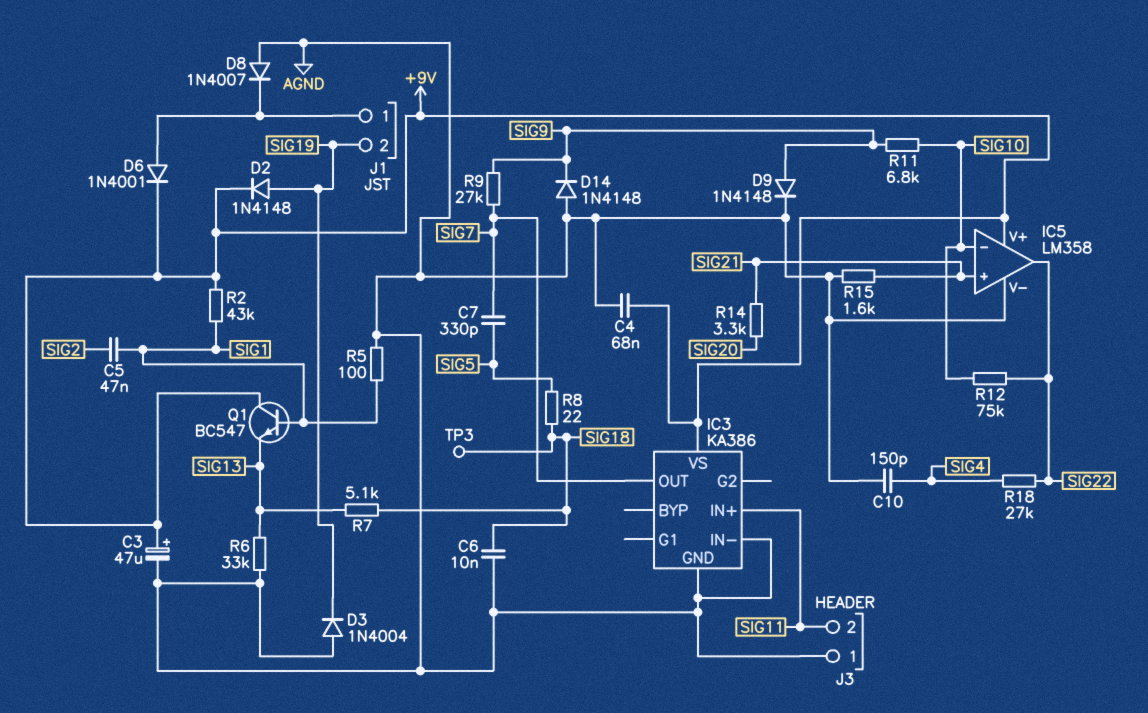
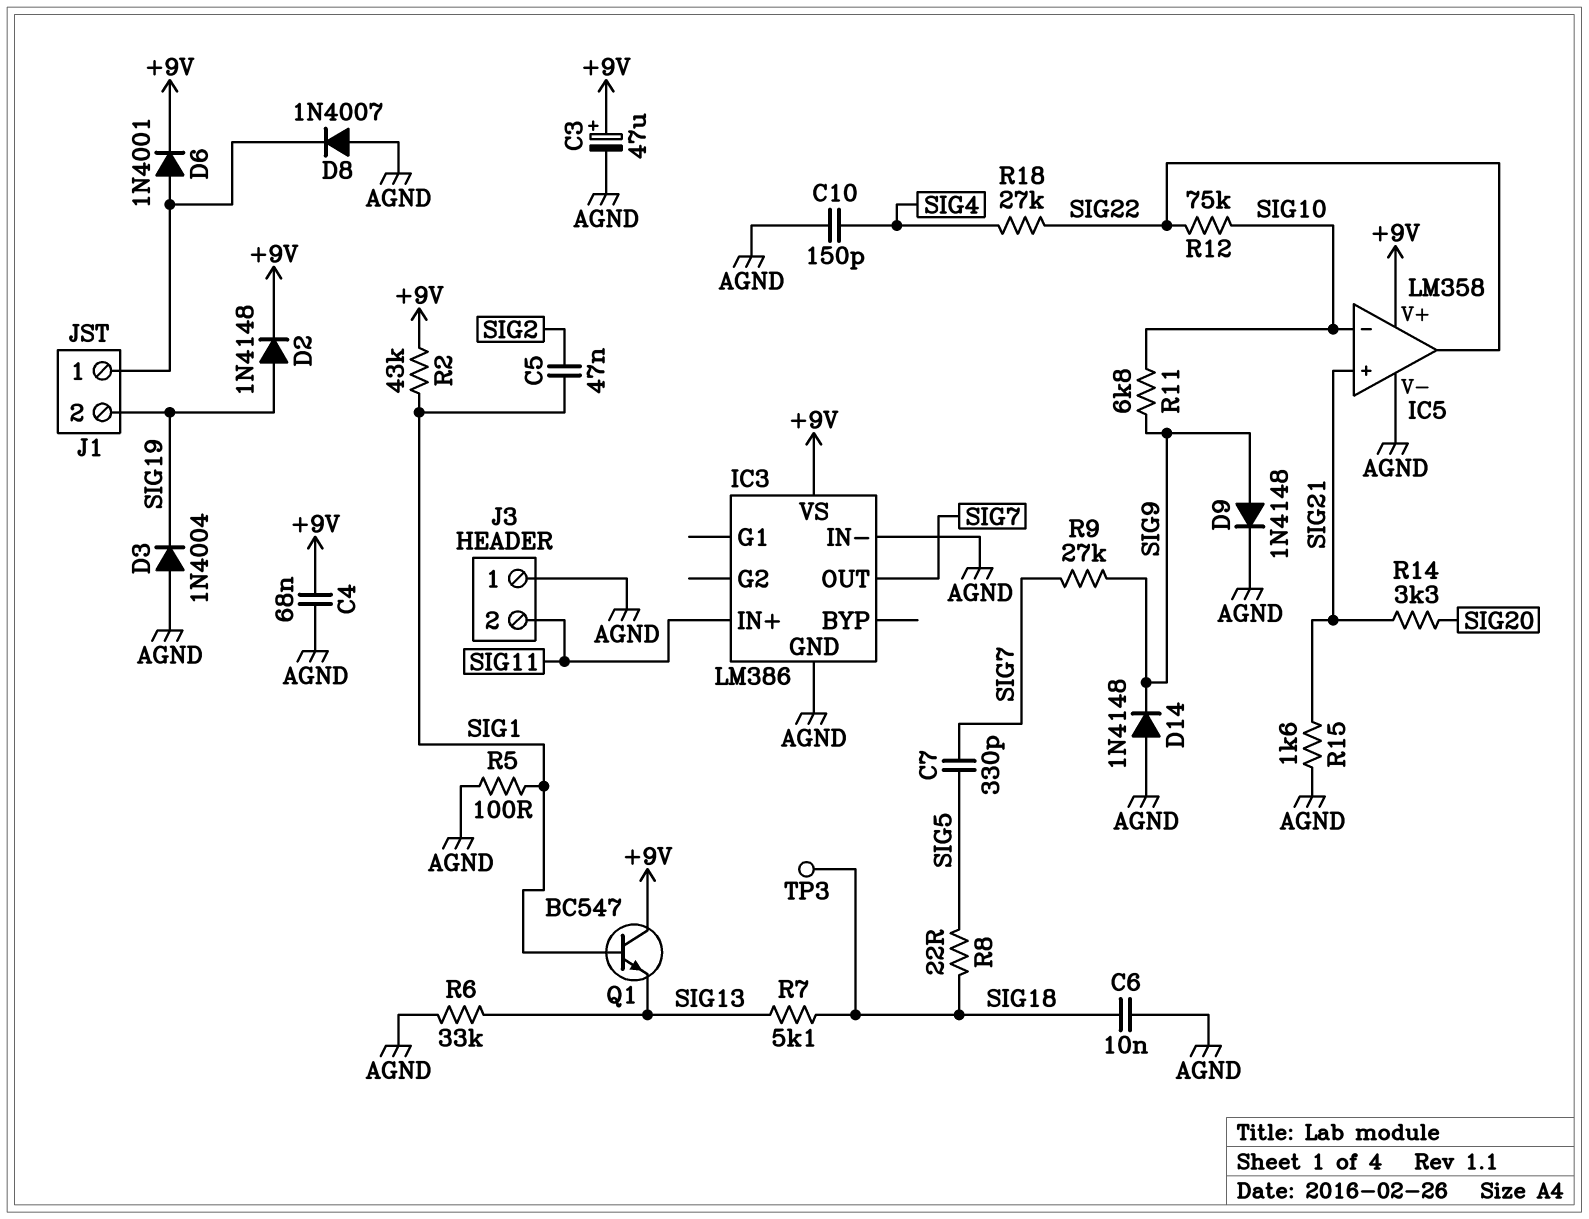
IC3: KA386 -> LM386

